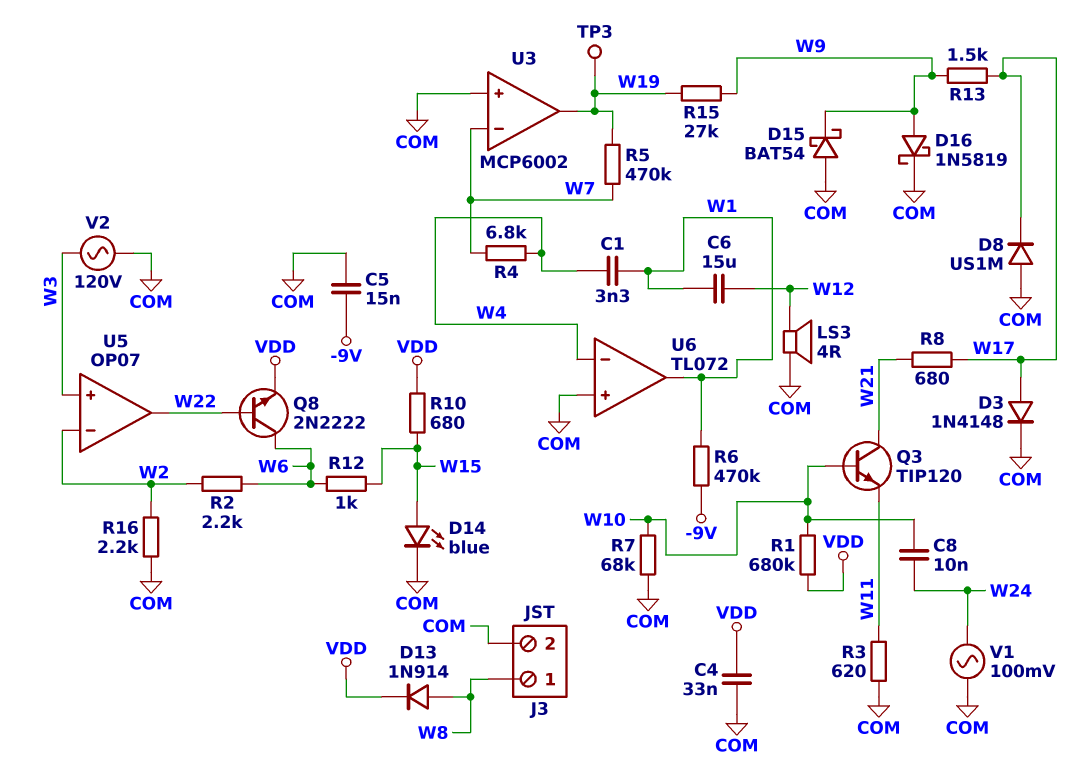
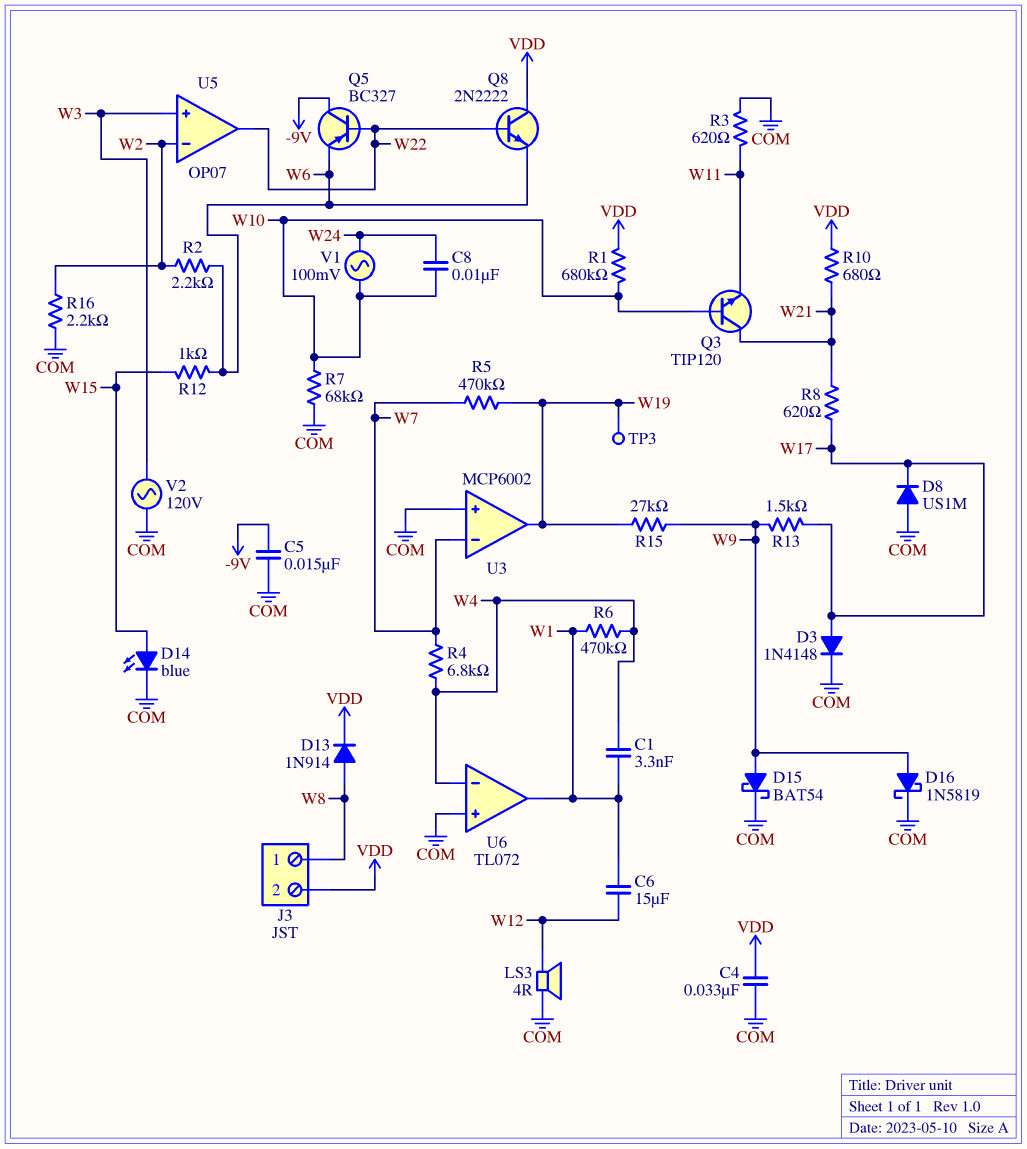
D15: schottky BAT54 (A COM, K W9) -> schottky BAT54 (A W9, K COM)
J3 pin 2: COM -> VDD
Q5: none -> PNP BC327 (B W22, C -9V, E W6)
Q8: NPN 2N2222 (B W22, C W6, E VDD) -> NPN 2N2222 (B W22, C VDD, E W6)
R6: 470k (-9V, W1) -> 470k (W1, W4)
R8: 680 (W17, W21) -> 620 (W17, W21)
R10: 680 (VDD, W15) -> 680 (VDD, W21)
V1: AC 100mV (COM, W24) -> AC 100mV (W10, W24)

